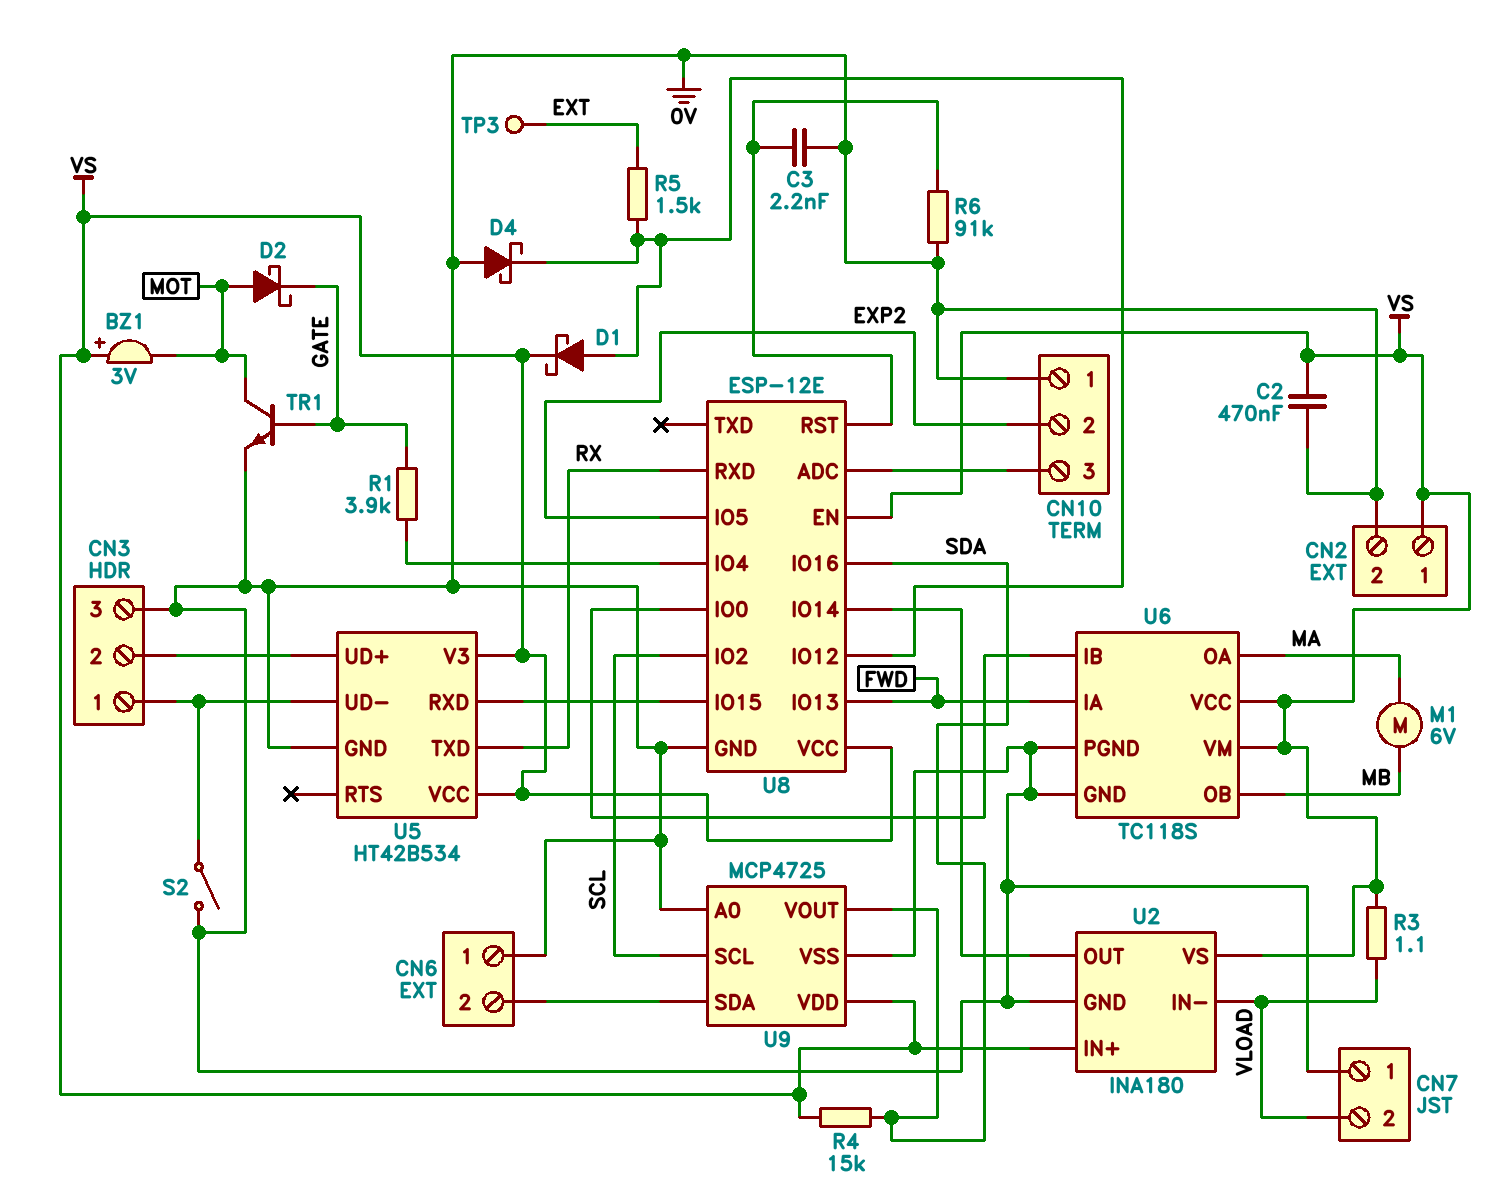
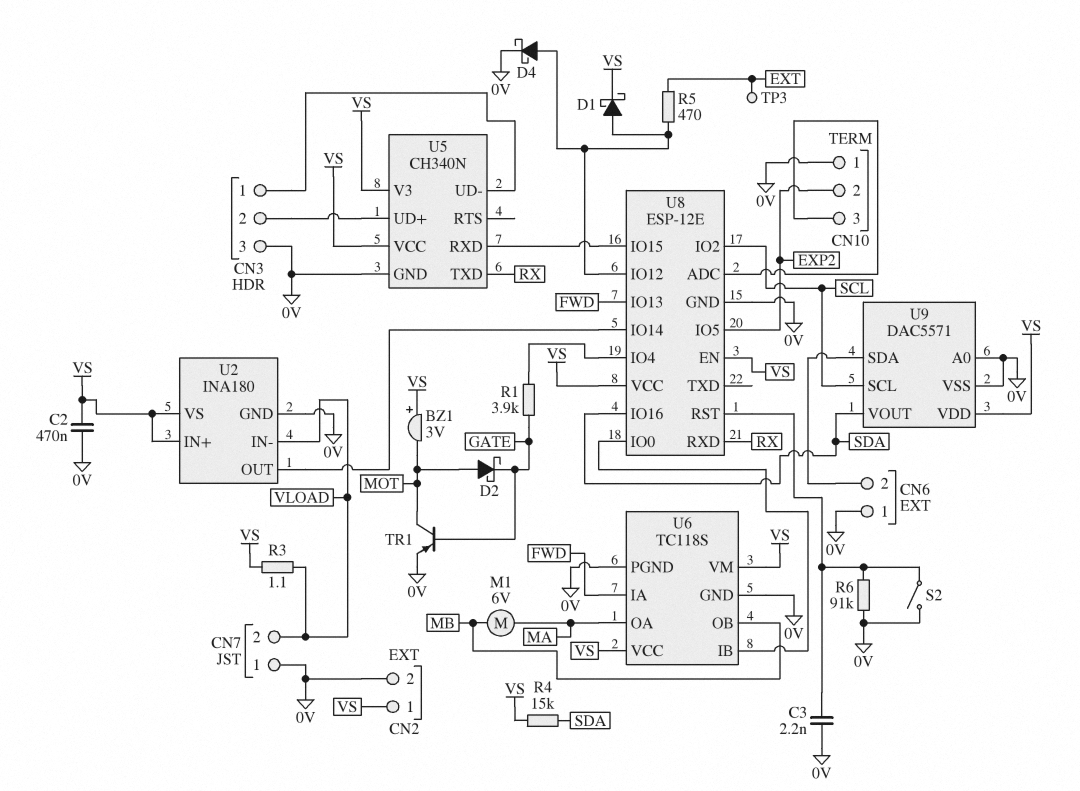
D4: schottky (A 0V, K U8/IO12) -> schottky (A U8/IO12, K 0V)
R5: 1.5k (EXT, U8/IO12) -> 470 (EXT, U8/IO12)
S2: switch (0V, CN3/1) -> switch (0V, U8/RST)
TR1: NPN (B GATE, C MOT, E 0V) -> PNP (B GATE, C MOT, E 0V)
U5: HT42B534 -> CH340N
U9: MCP4725 -> DAC5571

